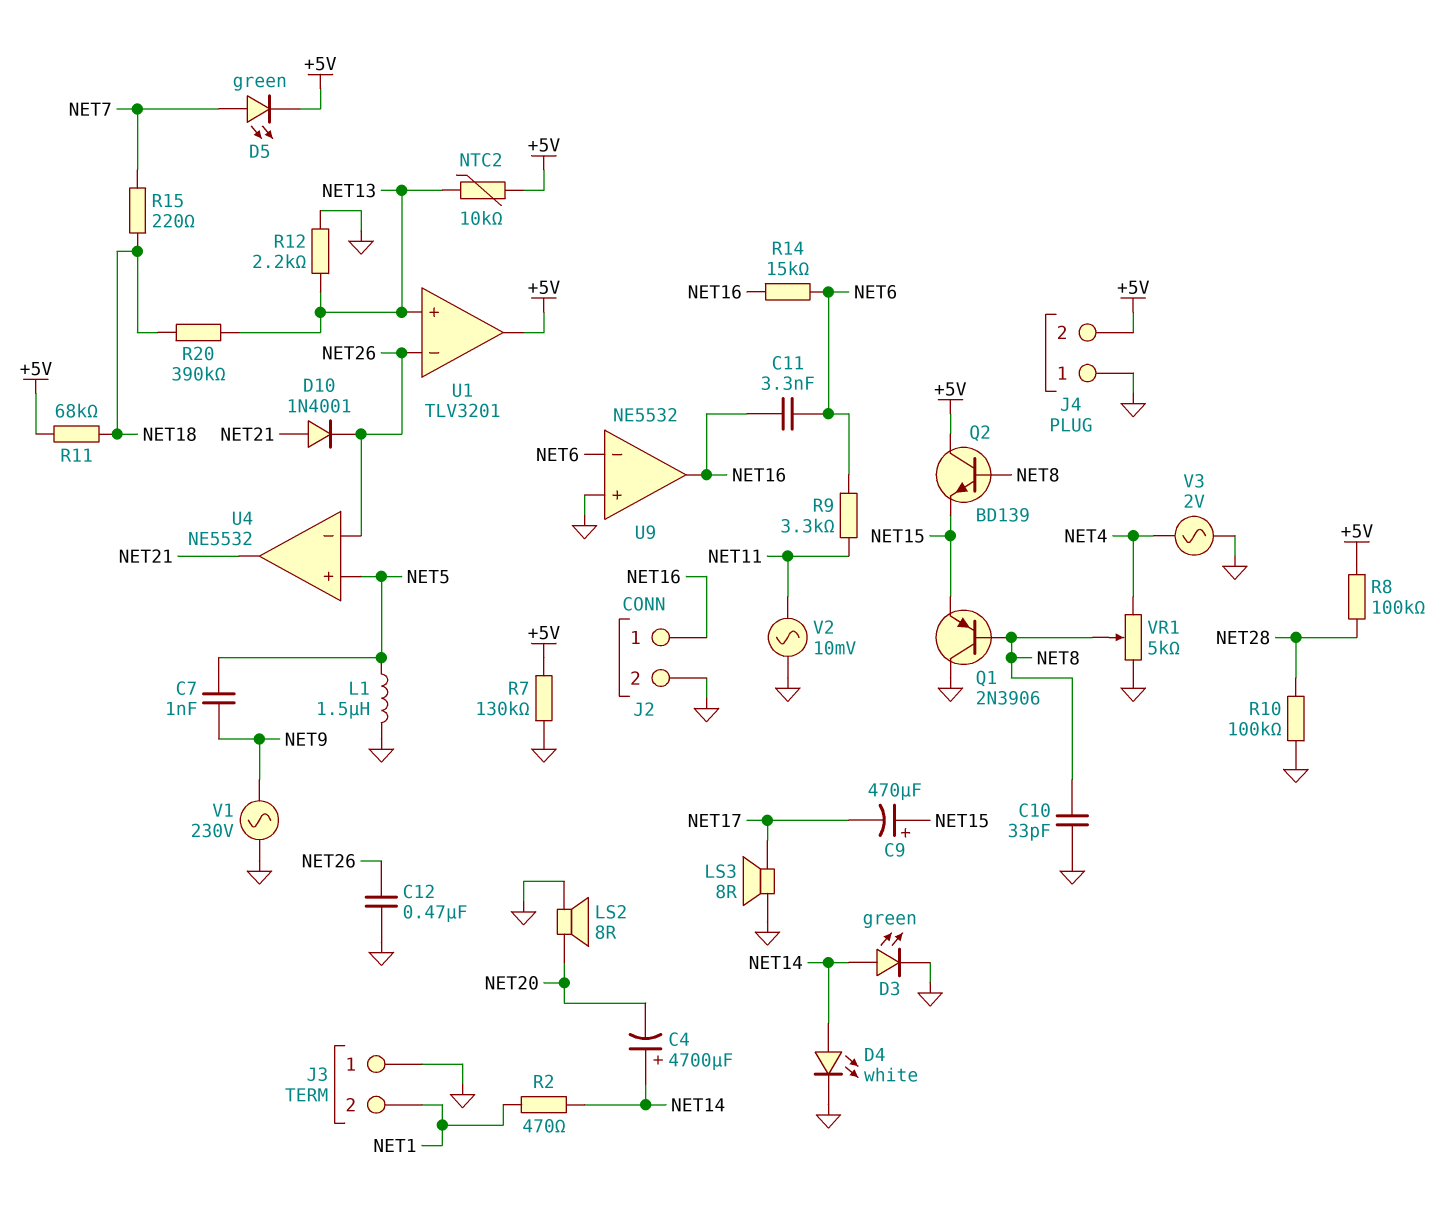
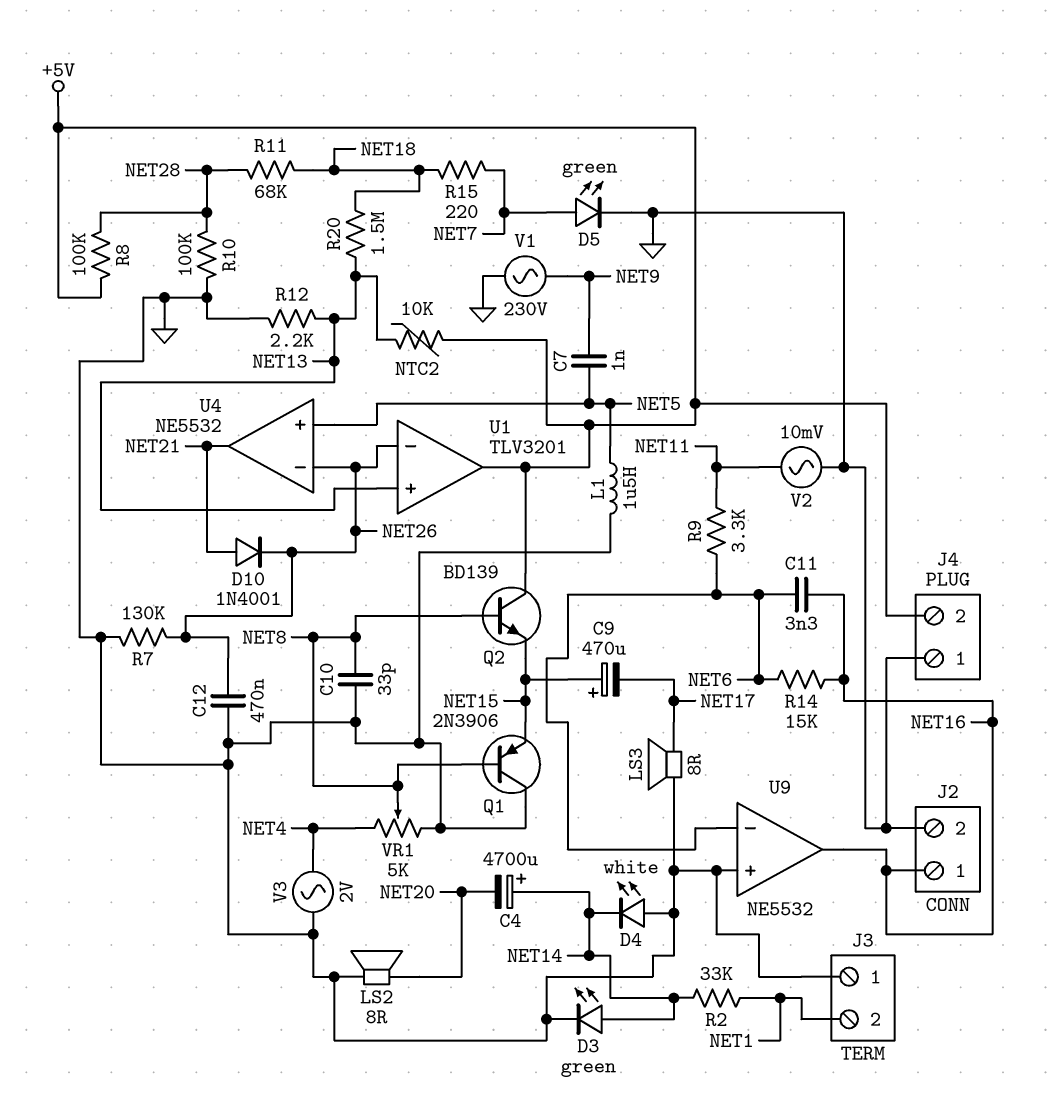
D4: LED white (A NET14, K GND) -> LED white (A GND, K NET14)
D5: LED green (A NET7, K +5V) -> LED green (A NET7, K GND)
R2: 470 (NET1, NET14) -> 33k (NET1, NET14)
R7: 130k (+5V, GND) -> 130k (GND, NET26)
R11: 68k (+5V, NET18) -> 68k (NET18, NET28)
R20: 390k (NET13, NET18) -> 1.5M (NET13, NET18)

